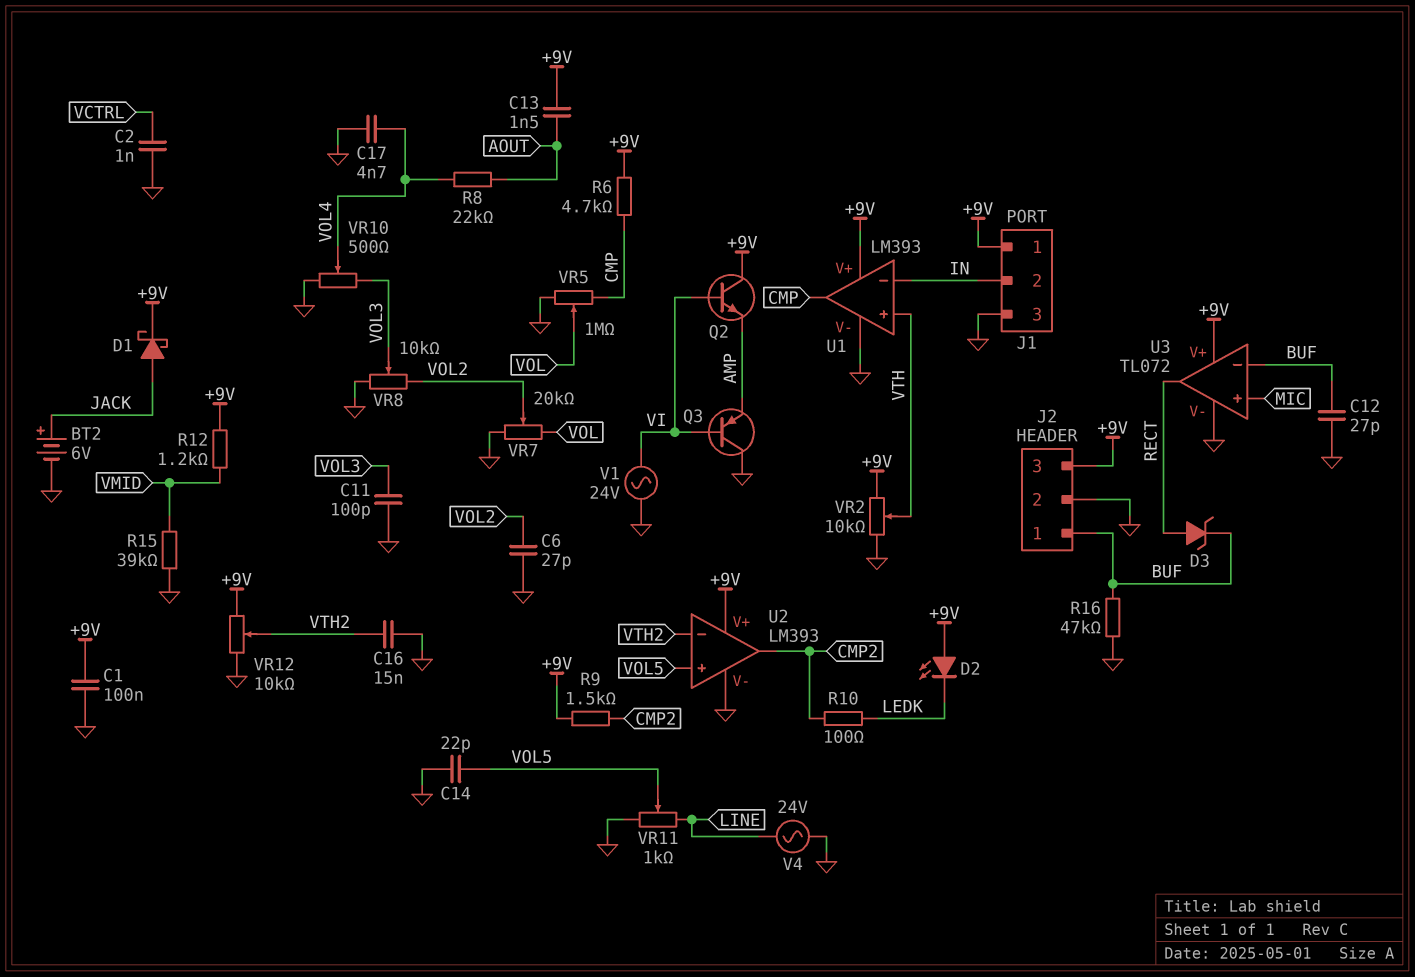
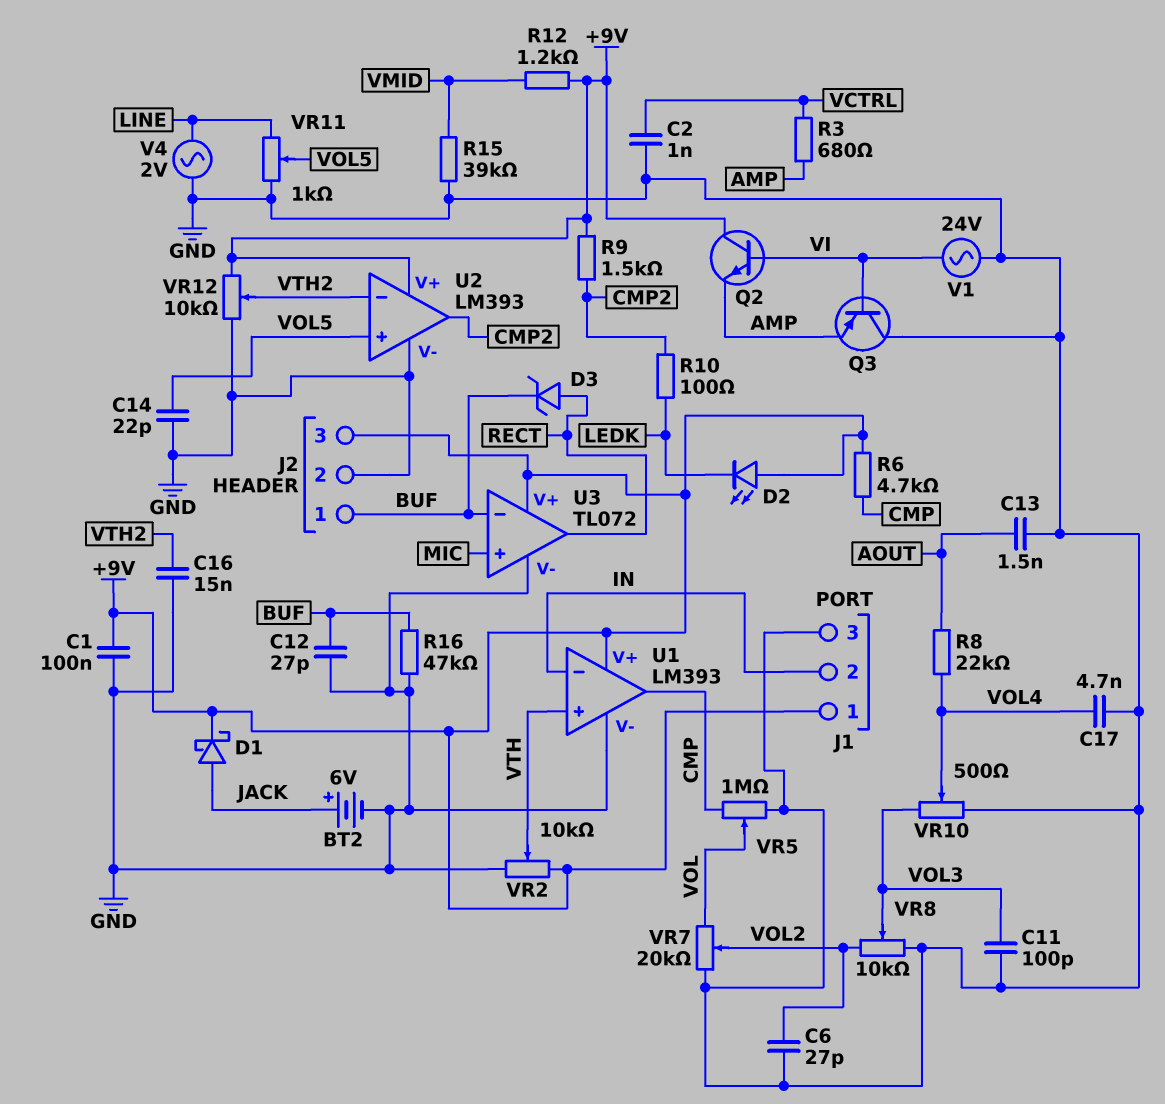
C13: 1.5nF (+9V, AOUT) -> 1.5nF (AOUT, GND)
R3: none -> 680 (AMP, VCTRL)
V4: AC 24V (GND, LINE) -> AC 2V (GND, LINE)

